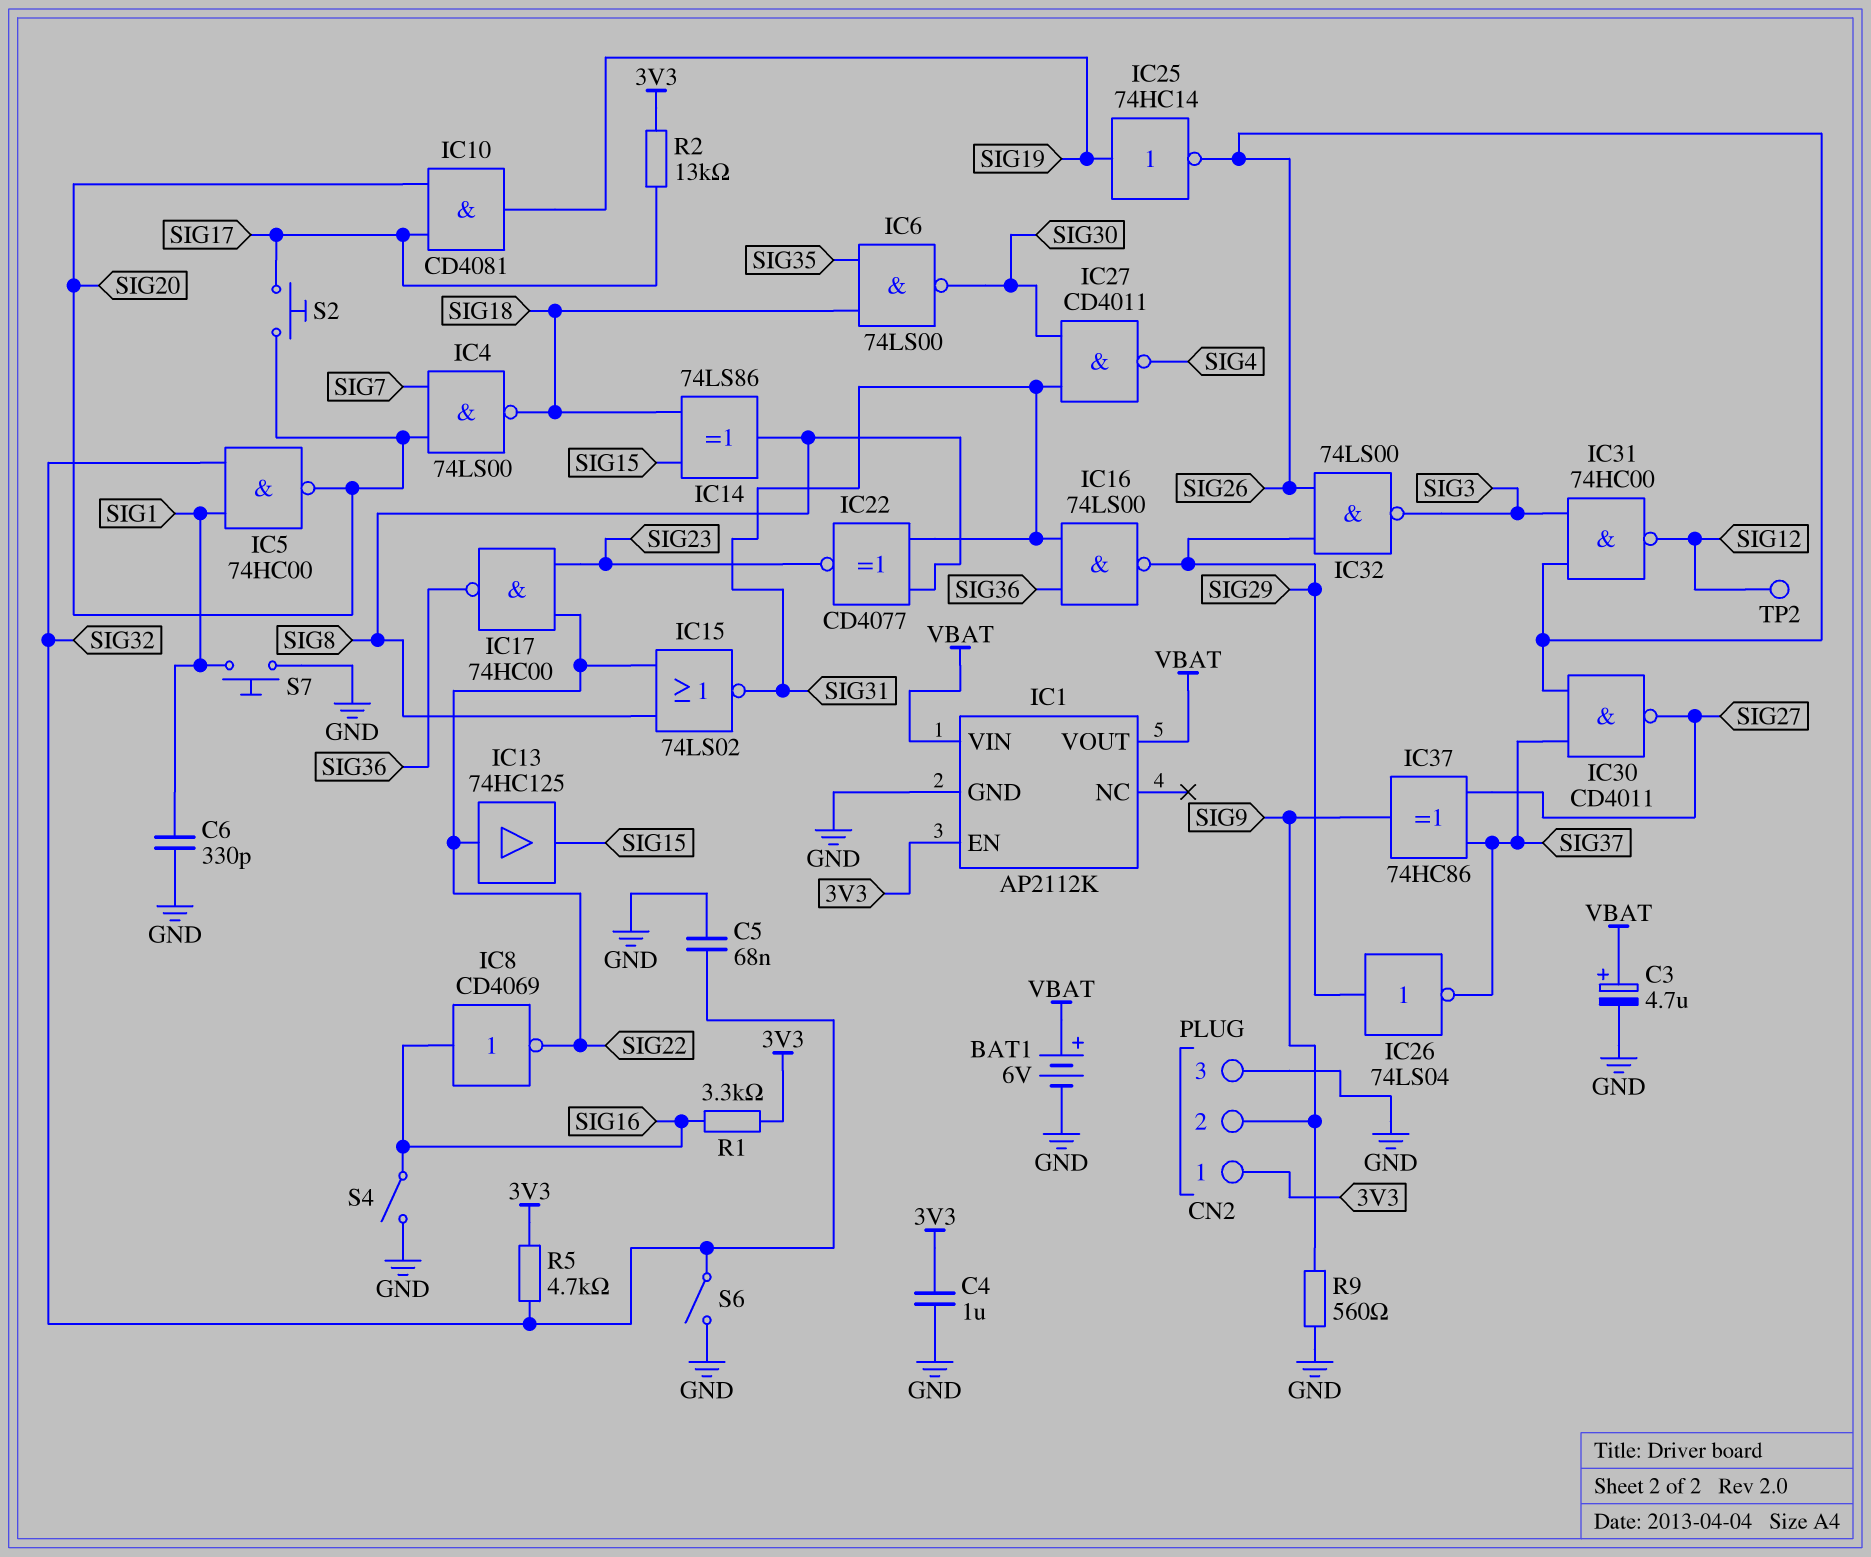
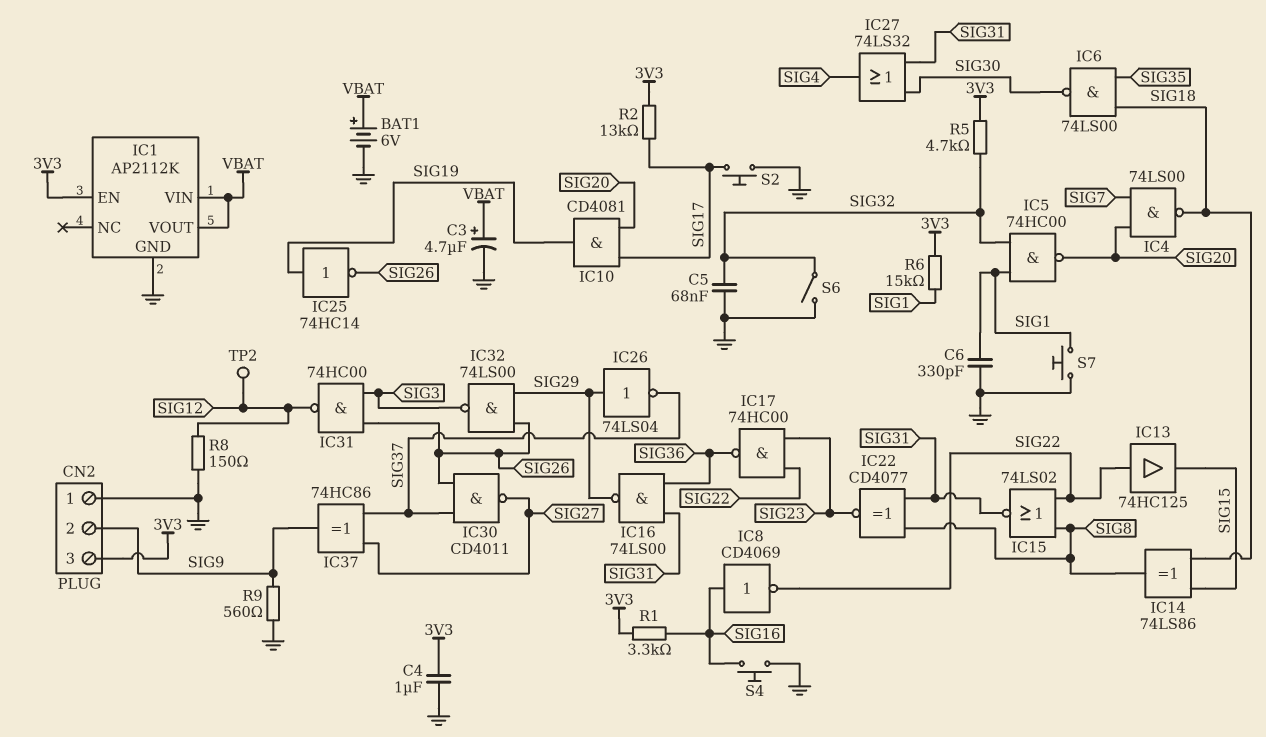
CN2 pin 1: 3V3 -> GND
CN2 pin 3: GND -> 3V3
IC27: NAND CD4011 (in SIG30, in SIG31, out SIG4) -> OR 74LS32 (in SIG30, in SIG31, out SIG4)
R6: none -> 15k (3V3, SIG1)
R8: none -> 150 (GND, SIG12)
S2: button (SIG17, SIG20) -> button (GND, SIG17)
S4: switch (GND, SIG16) -> button (GND, SIG16)

